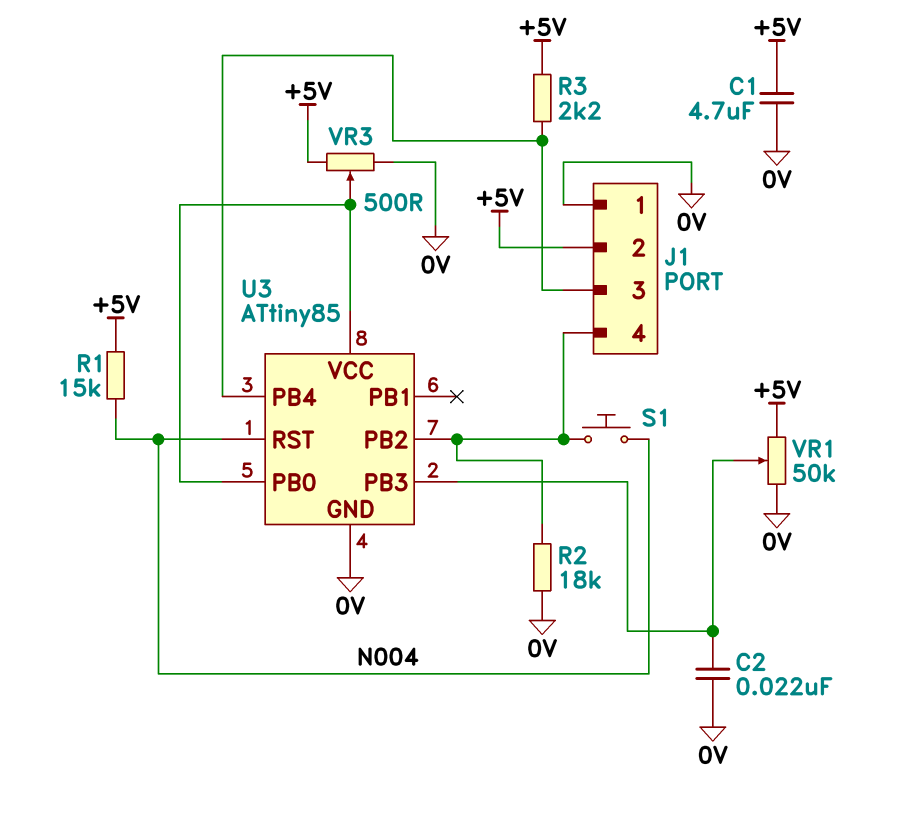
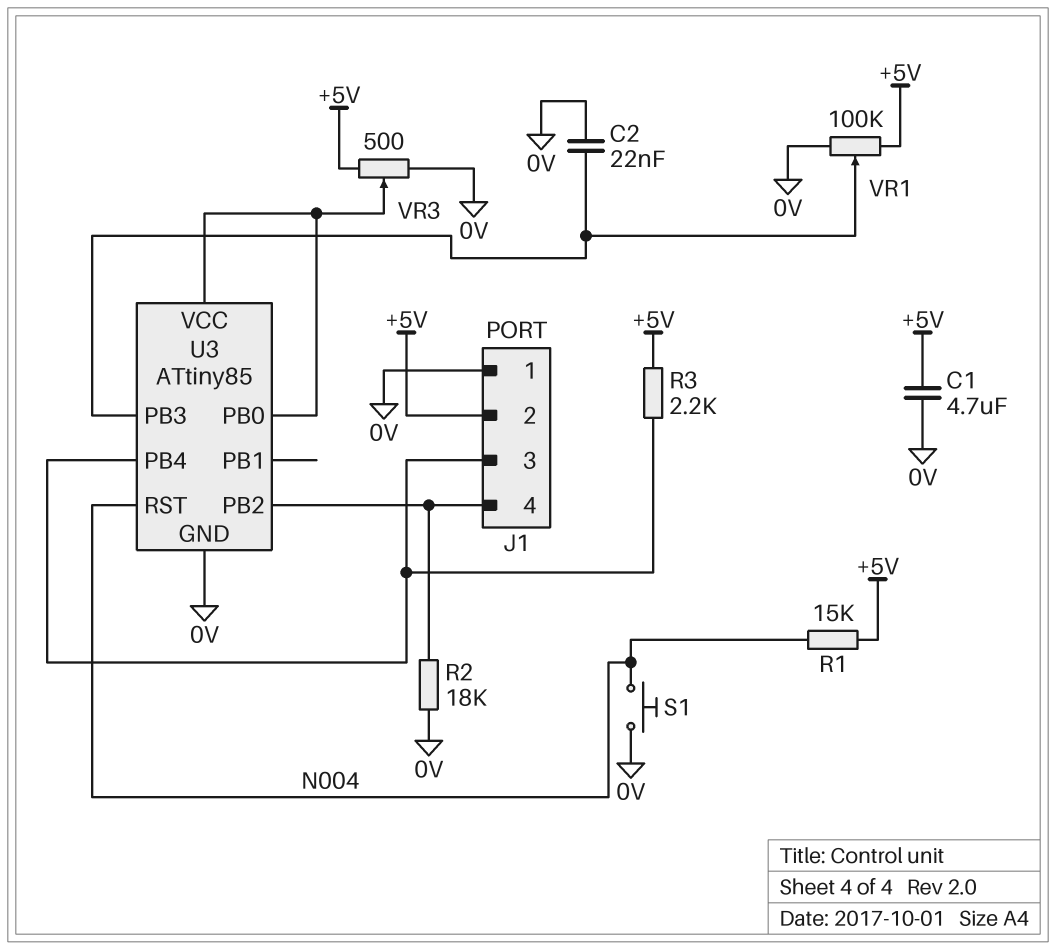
S1: button (J1/4, N004) -> button (0V, N004)
VR1: 50k (+5V, 0V, wiper U3/PB3) -> 100k (+5V, 0V, wiper U3/PB3)

